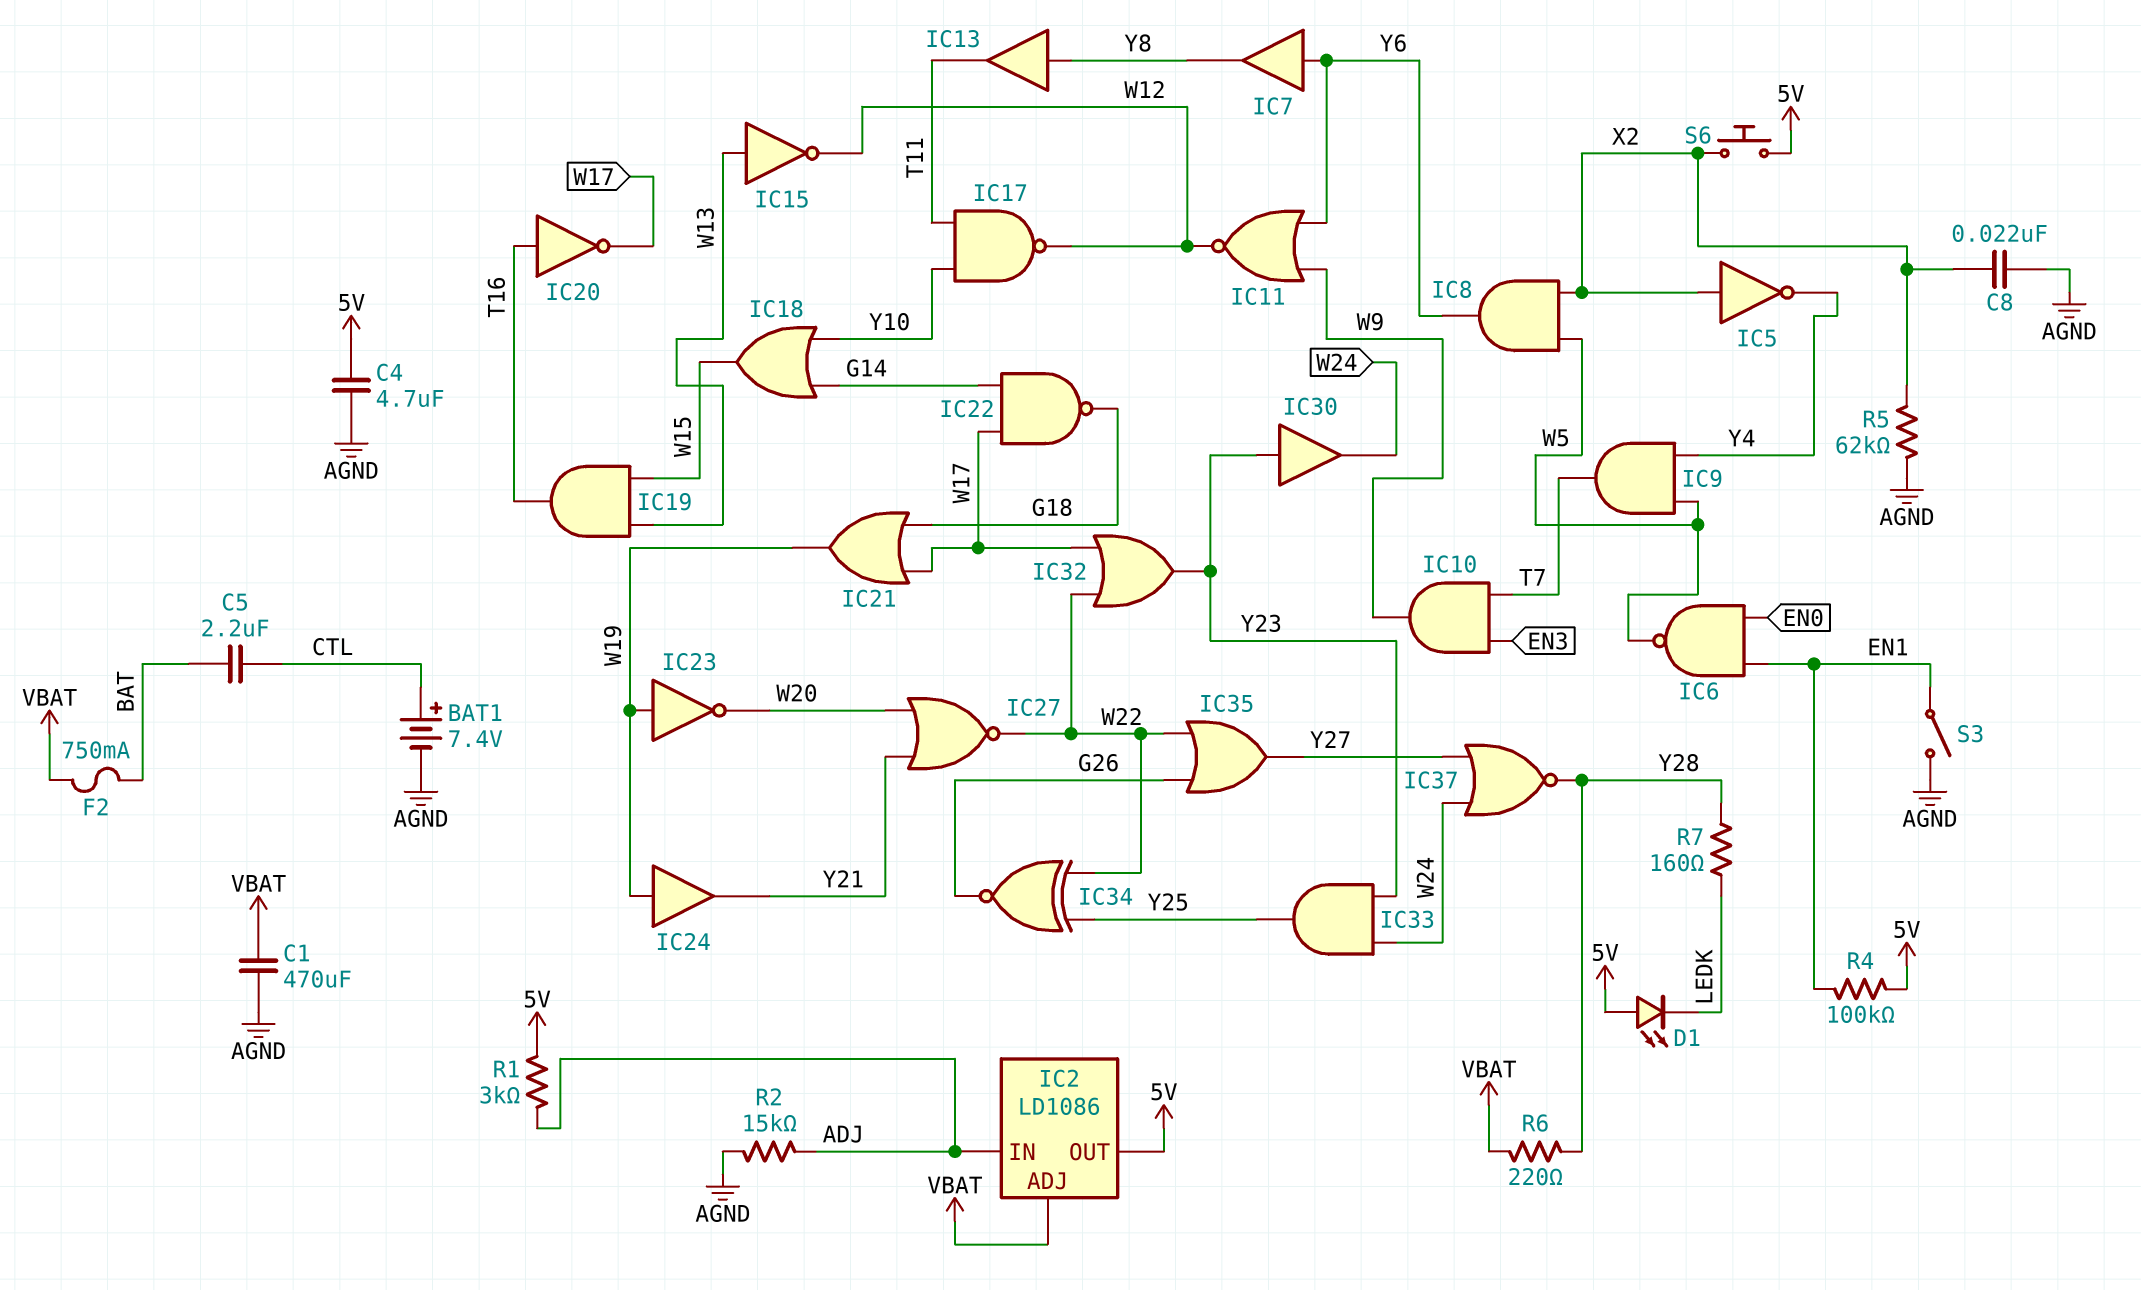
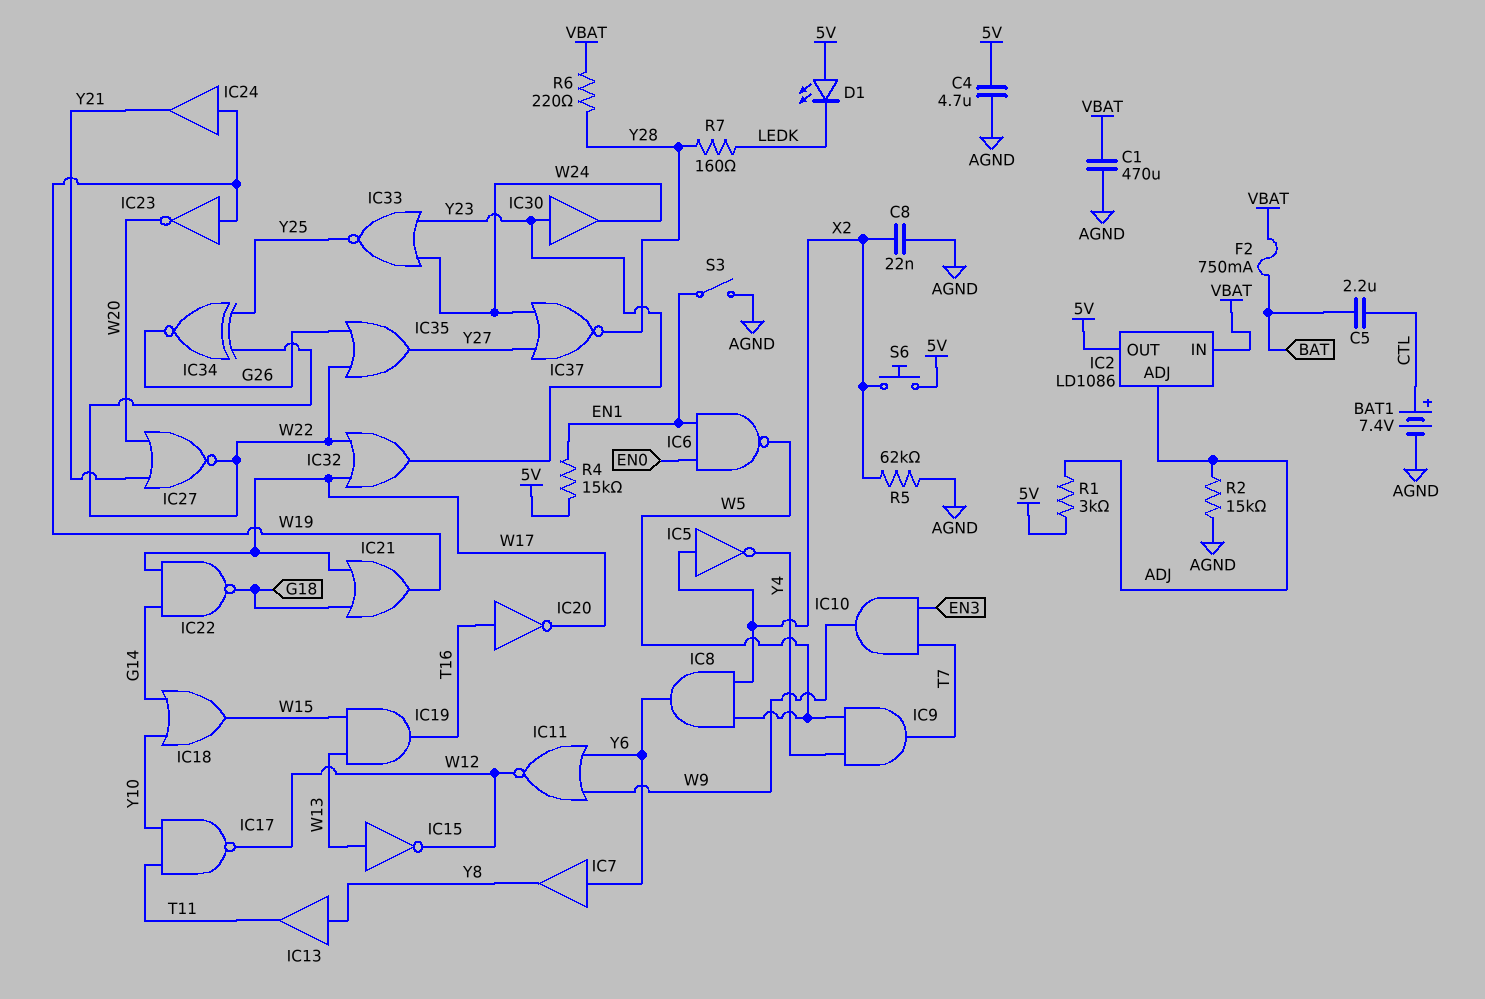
IC2 pin ADJ: VBAT -> ADJ
IC2 pin IN: ADJ -> VBAT
IC33: AND (in W24, in Y23, out Y25) -> NOR (in W24, in Y23, out Y25)
R4: 100k (5V, EN1) -> 15k (5V, EN1)

